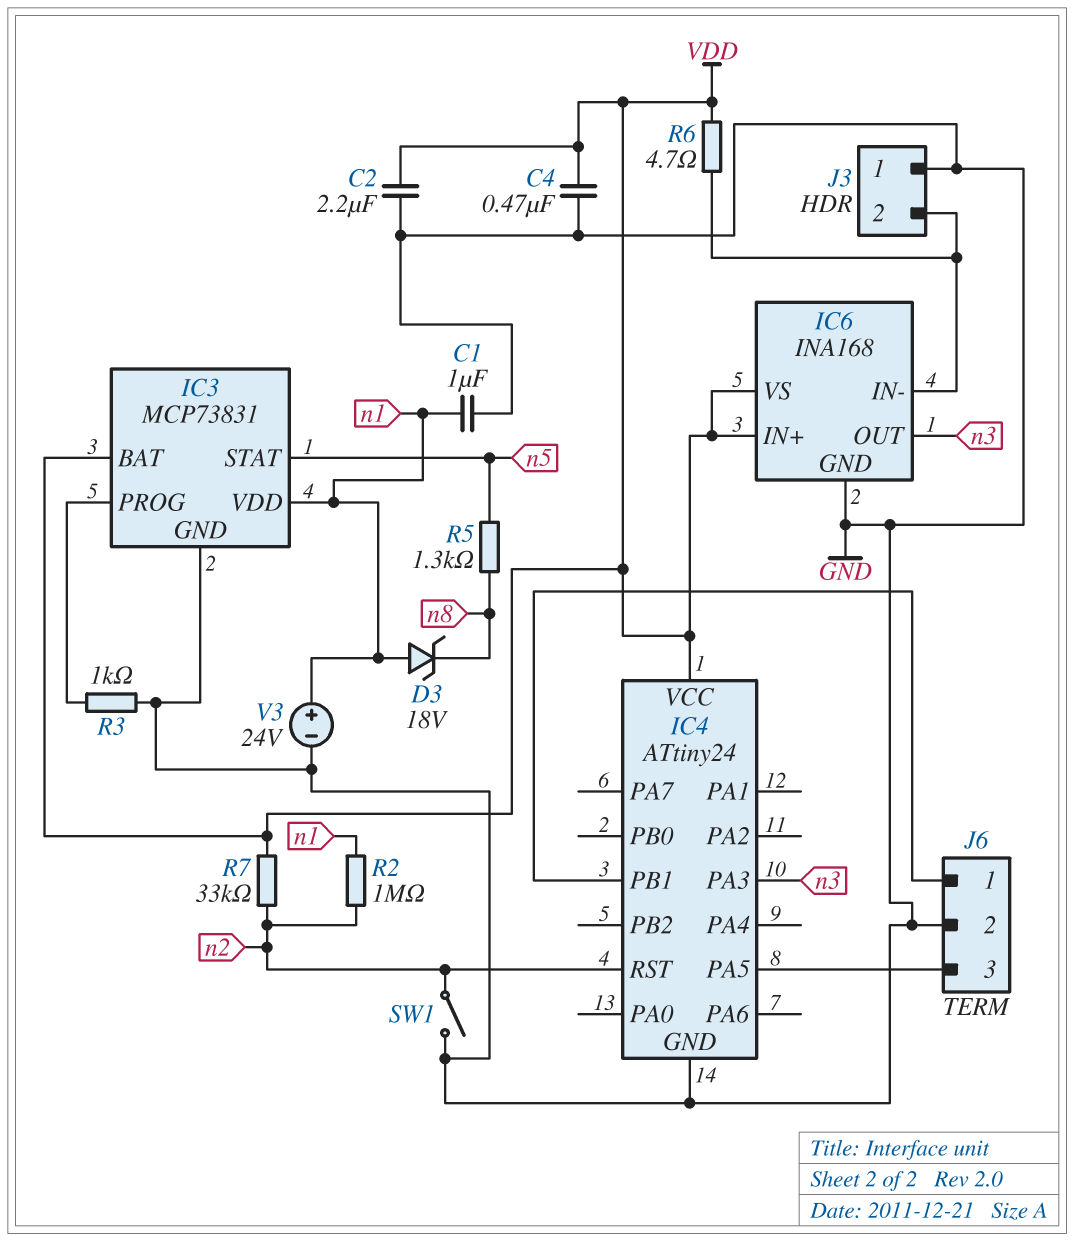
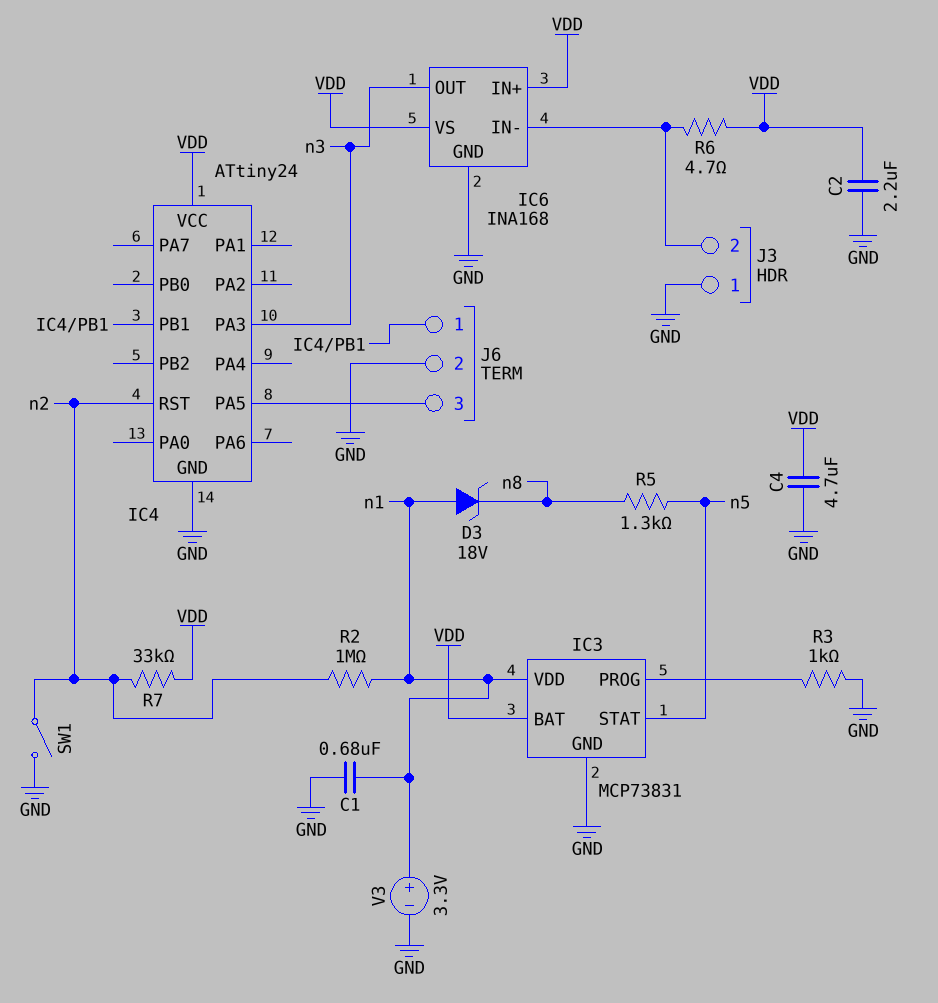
C1: 1uF (GND, n1) -> 680nF (GND, n1)
C4: 470nF (GND, VDD) -> 4.7uF (GND, VDD)
V3: 24V (plus n1, minus GND) -> 3.3V (plus n1, minus GND)

